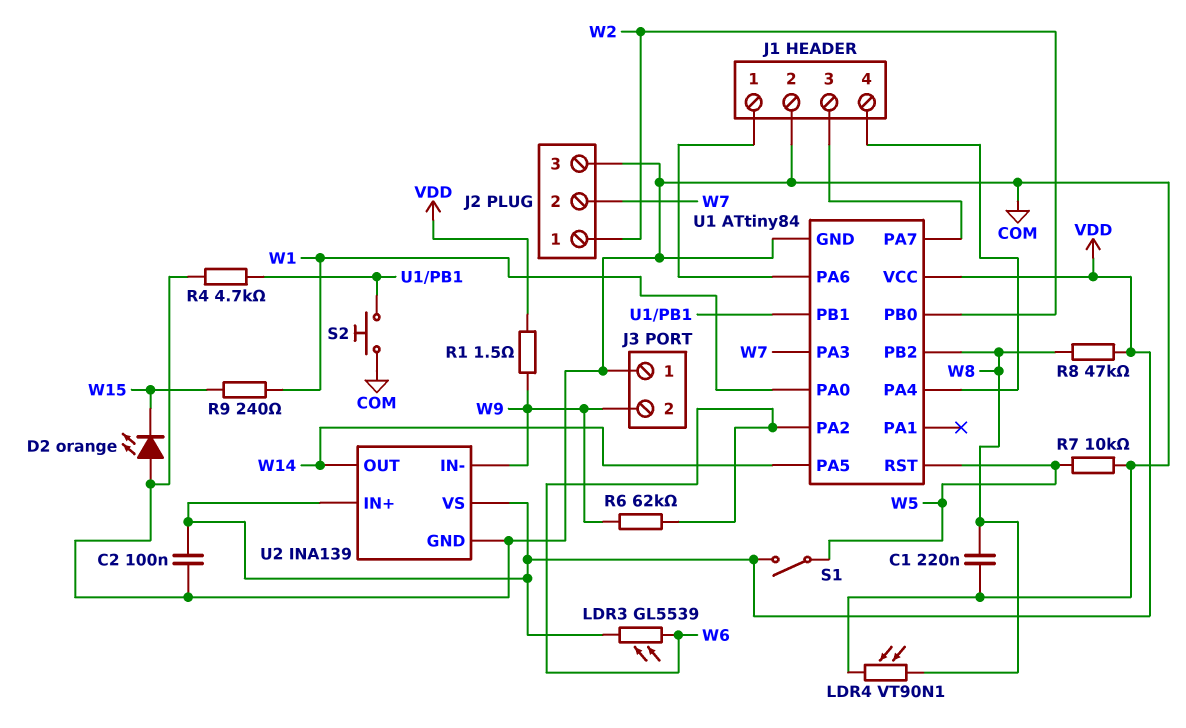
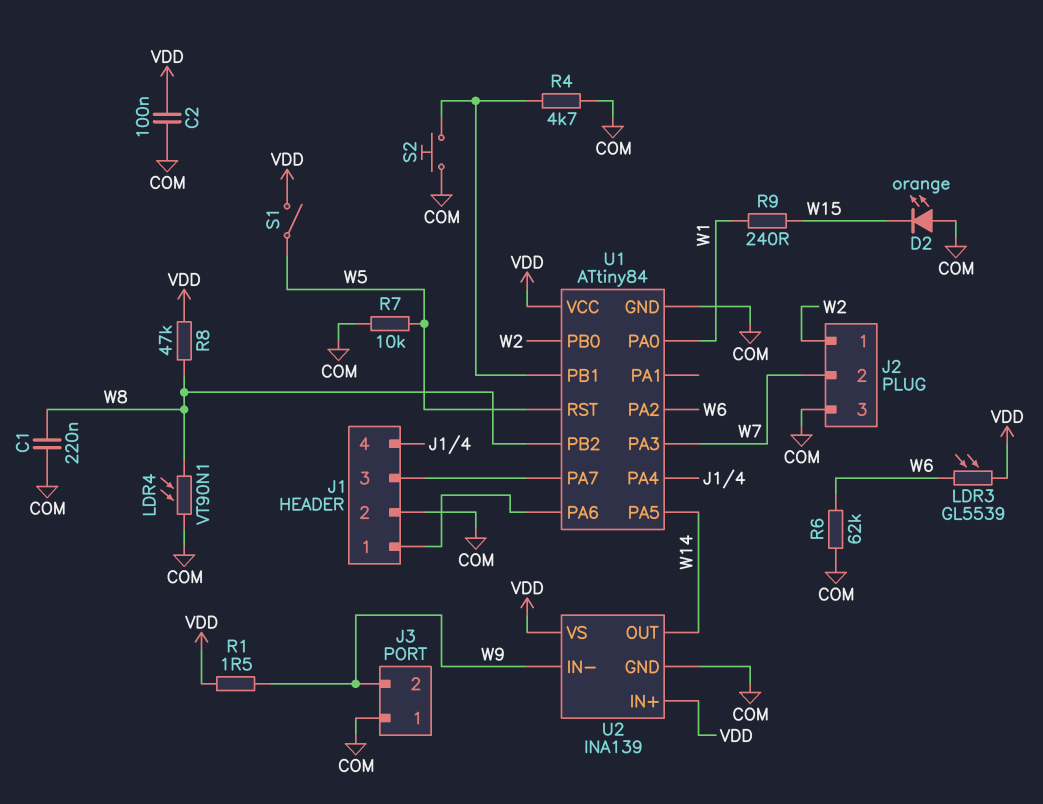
R6: 62k (W6, W9) -> 62k (COM, W6)

